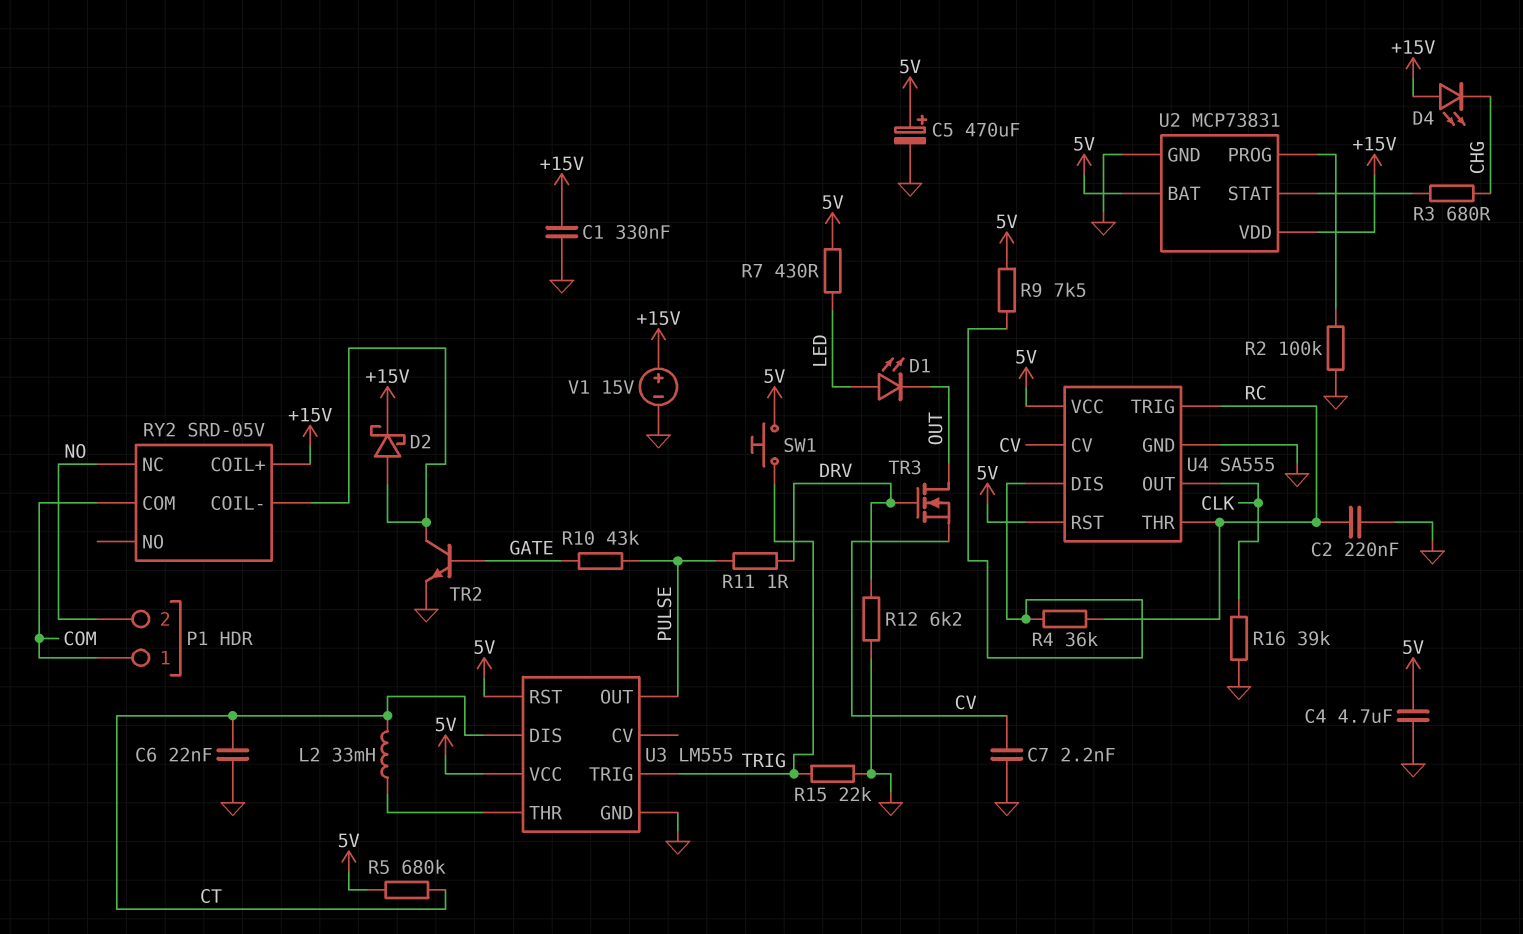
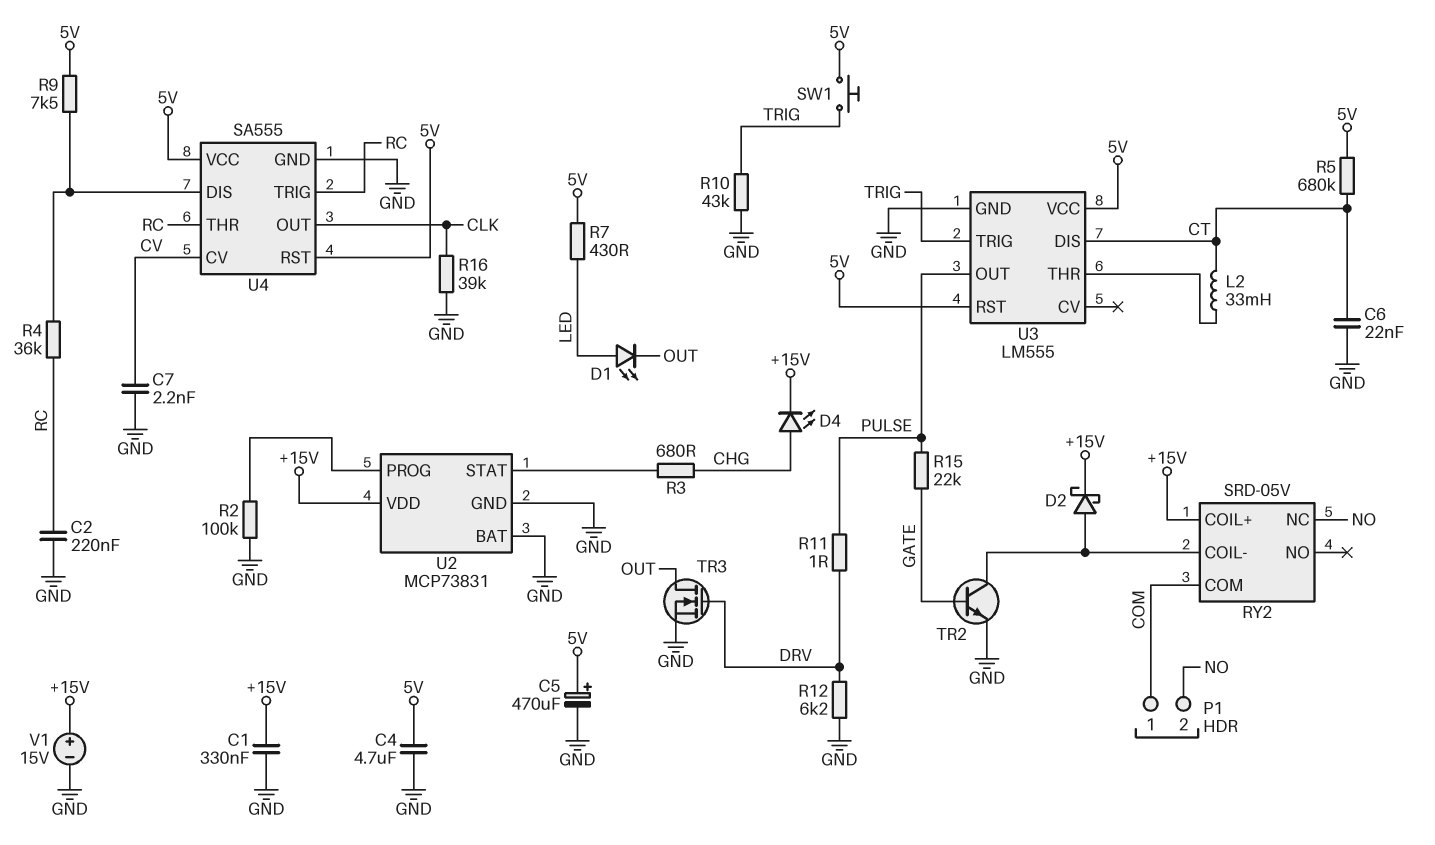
D4: LED (A +15V, K CHG) -> LED (A CHG, K +15V)
R10: 43k (GATE, PULSE) -> 43k (GND, TRIG)
R15: 22k (GND, TRIG) -> 22k (GATE, PULSE)
TR3: NMOS (G DRV, D OUT, S CV) -> NMOS (G DRV, D OUT, S GND)
U2 pin BAT: 5V -> GND

